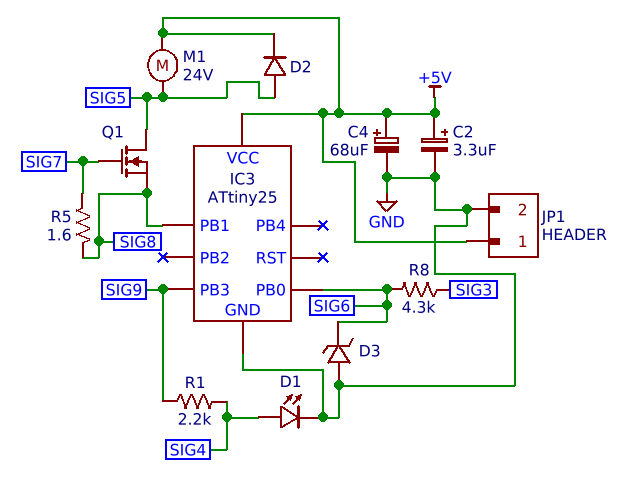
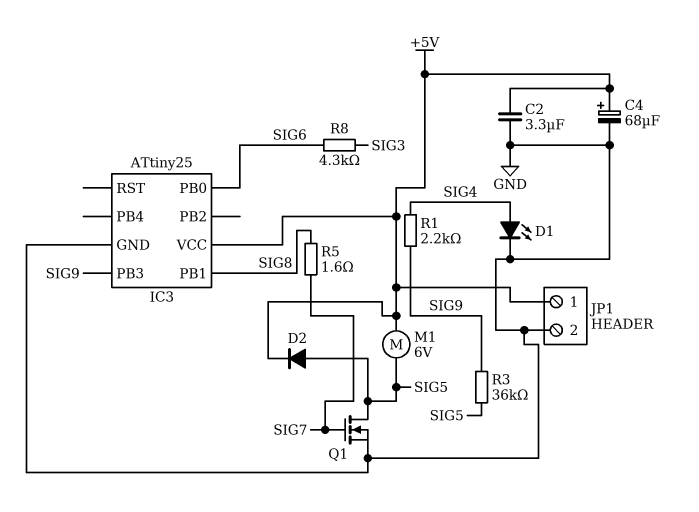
C2: 3.3uF (plus +5V, minus GND) -> 3.3uF (+5V, GND)
D3: zener (A GND, K SIG6) -> none
M1: motor 24V (+5V, SIG5) -> motor 6V (+5V, SIG5)
Q1: NMOS (G SIG7, D SIG5, S SIG8) -> NMOS (G SIG7, D SIG5, S GND)
R3: none -> 36k (SIG5, SIG9)

